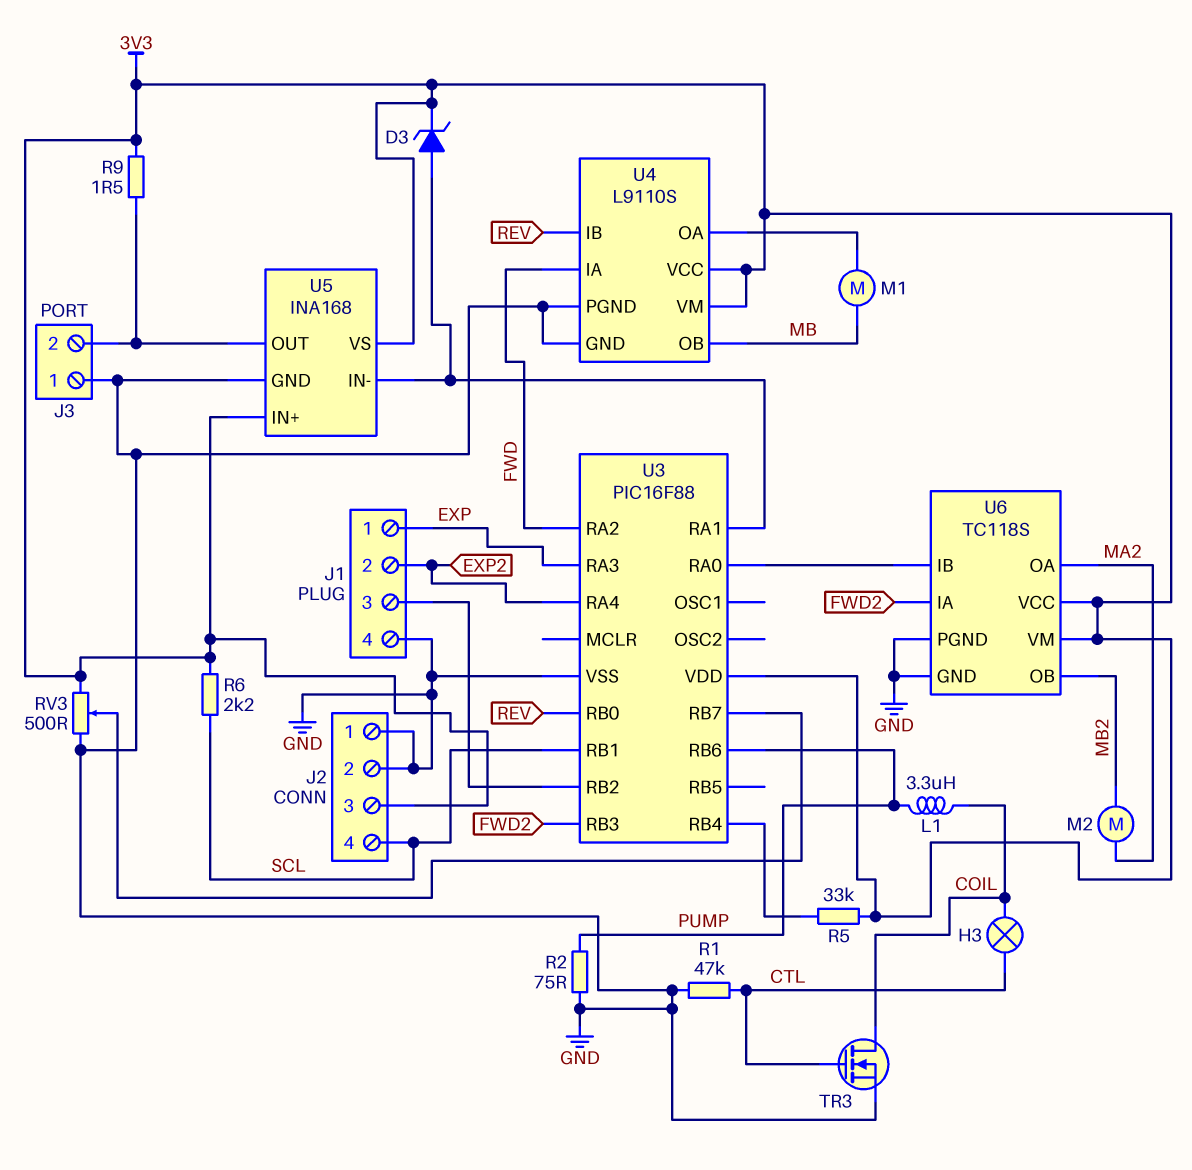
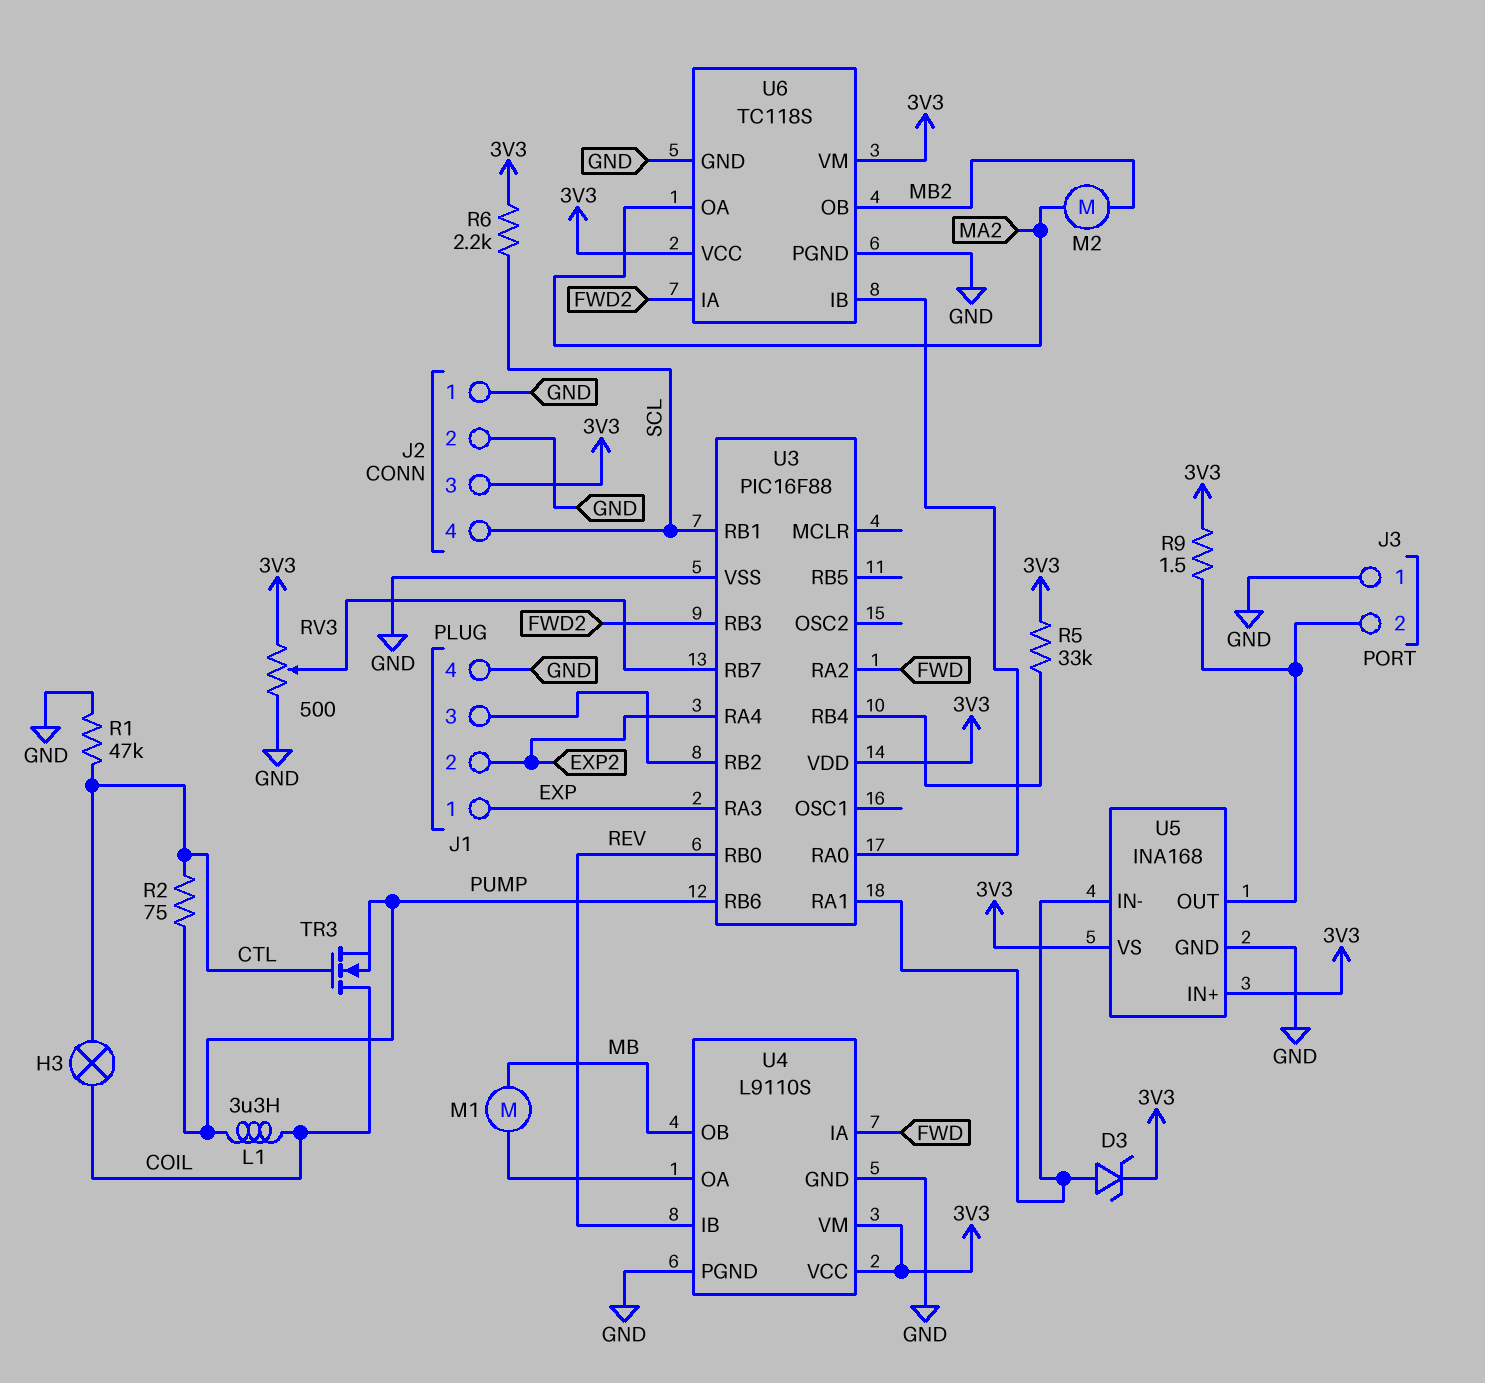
R2: 75 (GND, PUMP) -> 75 (CTL, PUMP)
TR3: NMOS (G CTL, D COIL, S GND) -> NMOS (G CTL, D COIL, S PUMP)

